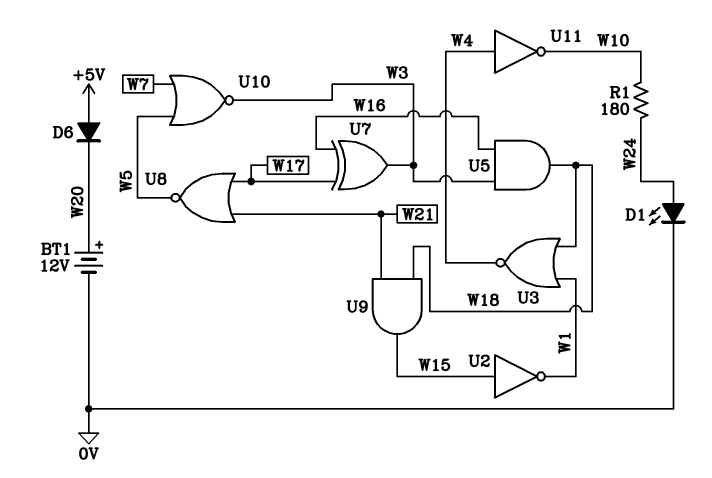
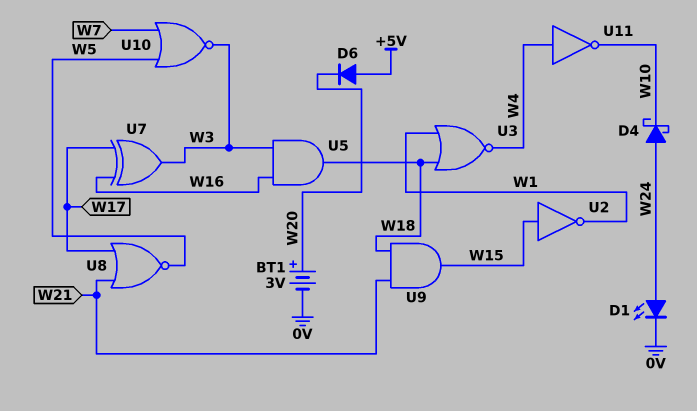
BT1: 12V (plus W20, minus 0V) -> 3V (plus W20, minus 0V)
D4: none -> schottky (A W24, K W10)
R1: 180 (W10, W24) -> none

